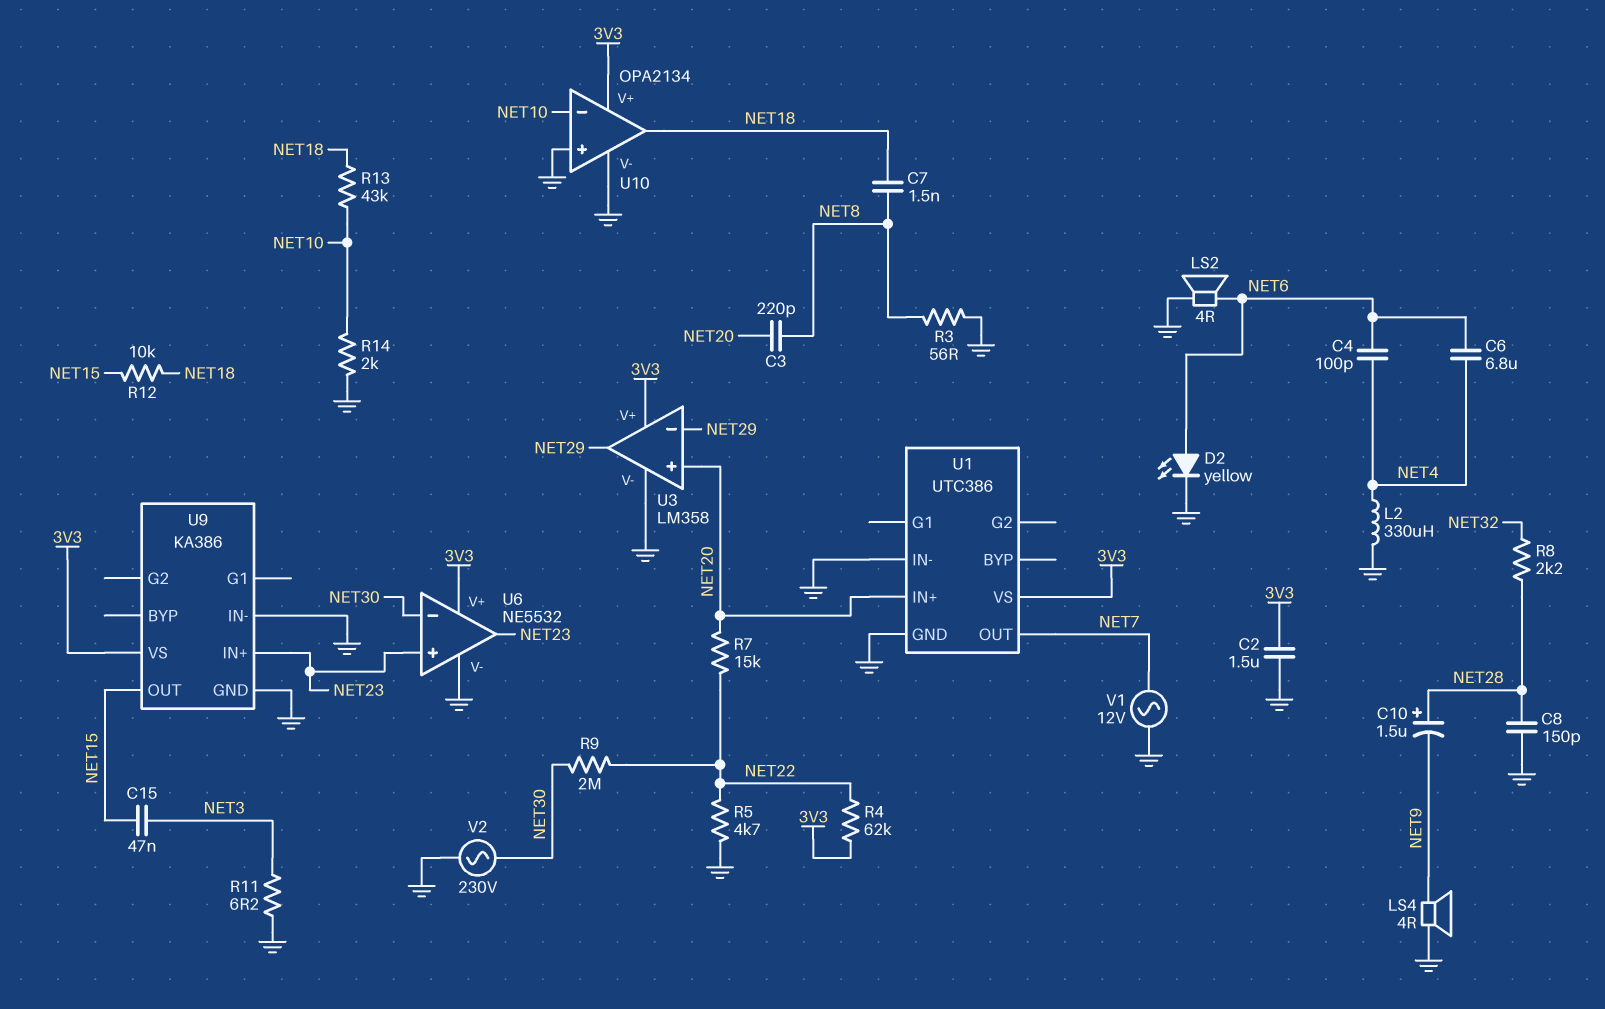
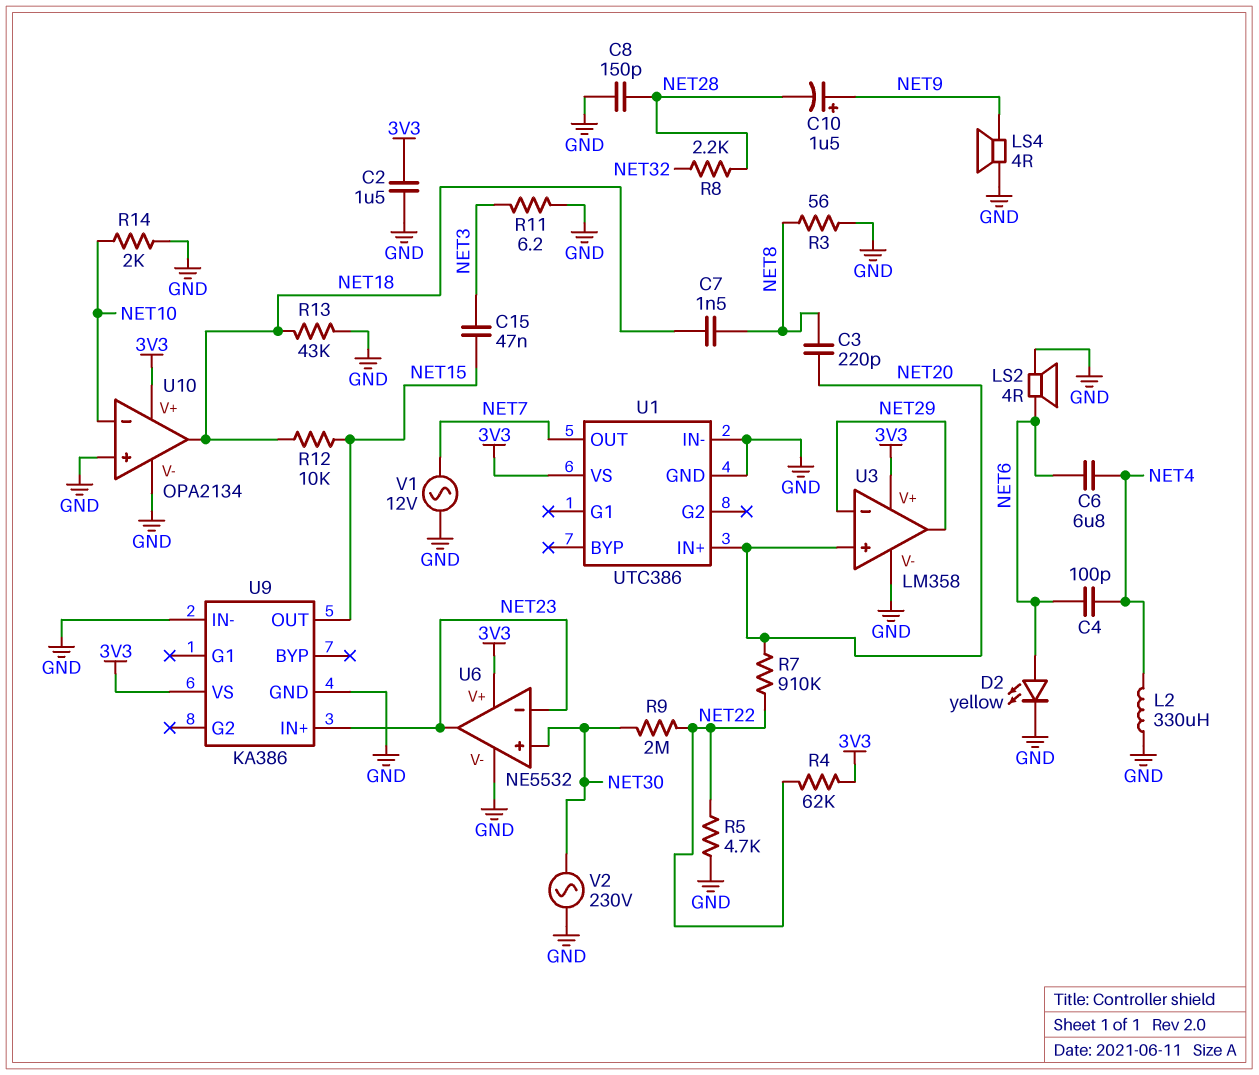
C10: 1.5uF (plus NET28, minus NET9) -> 1.5uF (plus NET9, minus NET28)
R7: 15k (NET20, NET22) -> 910k (NET20, NET22)
R13: 43k (NET10, NET18) -> 43k (GND, NET18)
U6 pin in+: NET23 -> NET30
U6 pin in-: NET30 -> NET23

